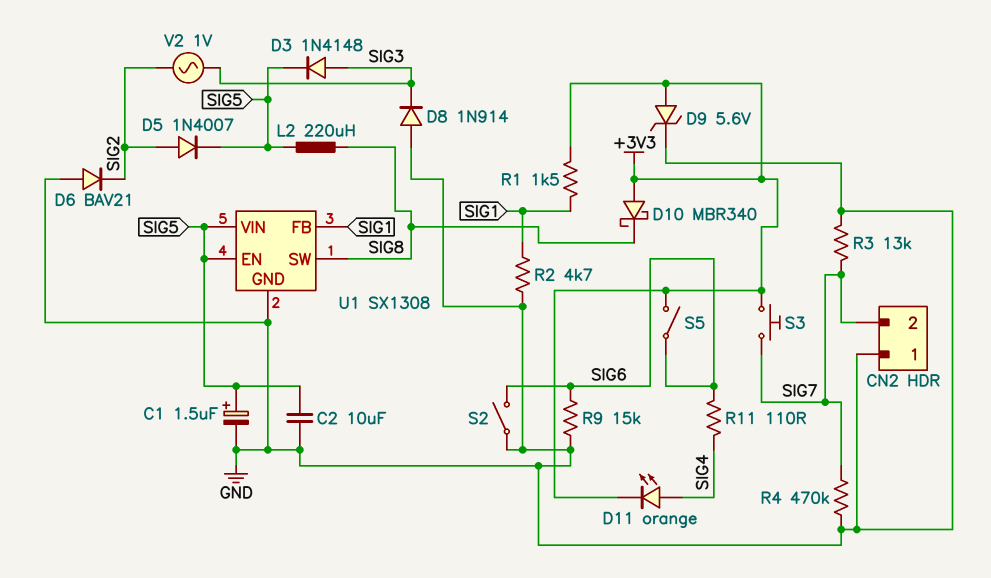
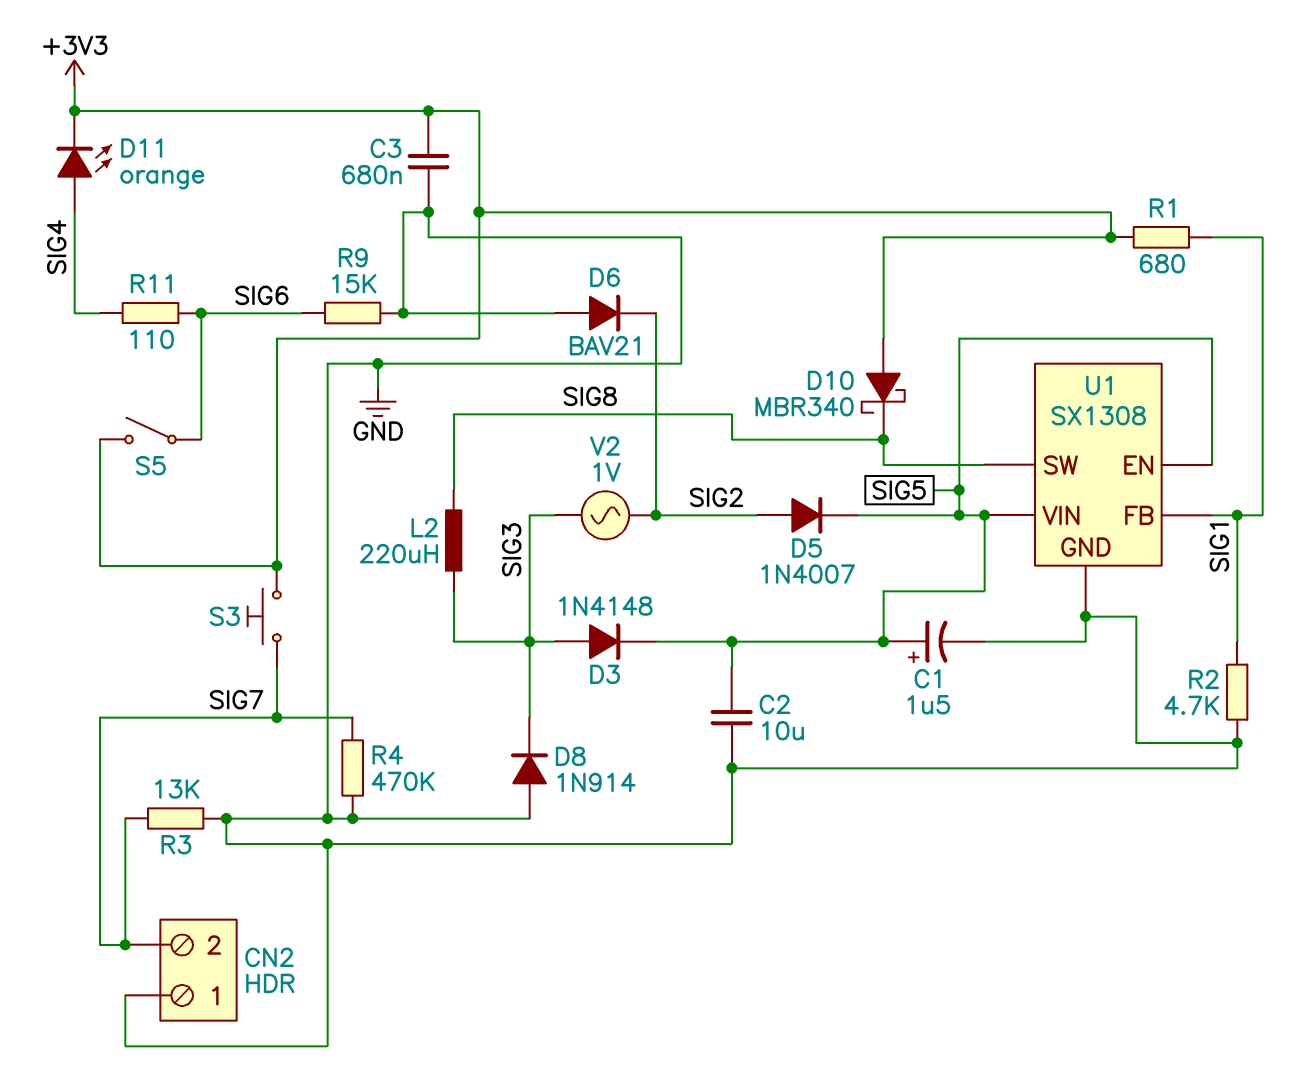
C3: none -> 680nF (+3V3, GND)
D9: zener 5.6V (A +3V3, K GND) -> none
L2: 220uH (SIG5, SIG8) -> 220uH (SIG3, SIG8)
R1: 1.5k (+3V3, SIG1) -> 680 (+3V3, SIG1)
S2: switch (GND, SIG6) -> none

